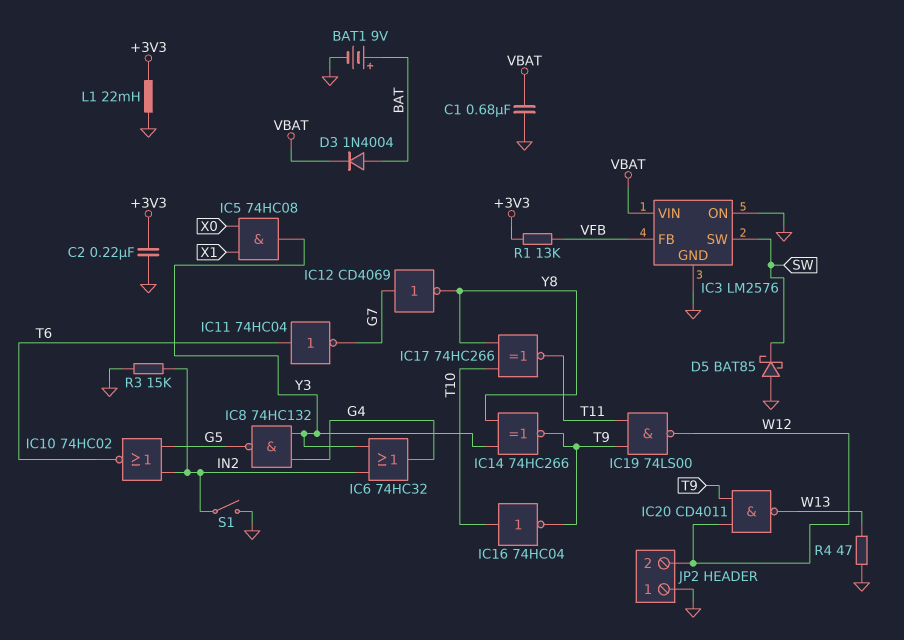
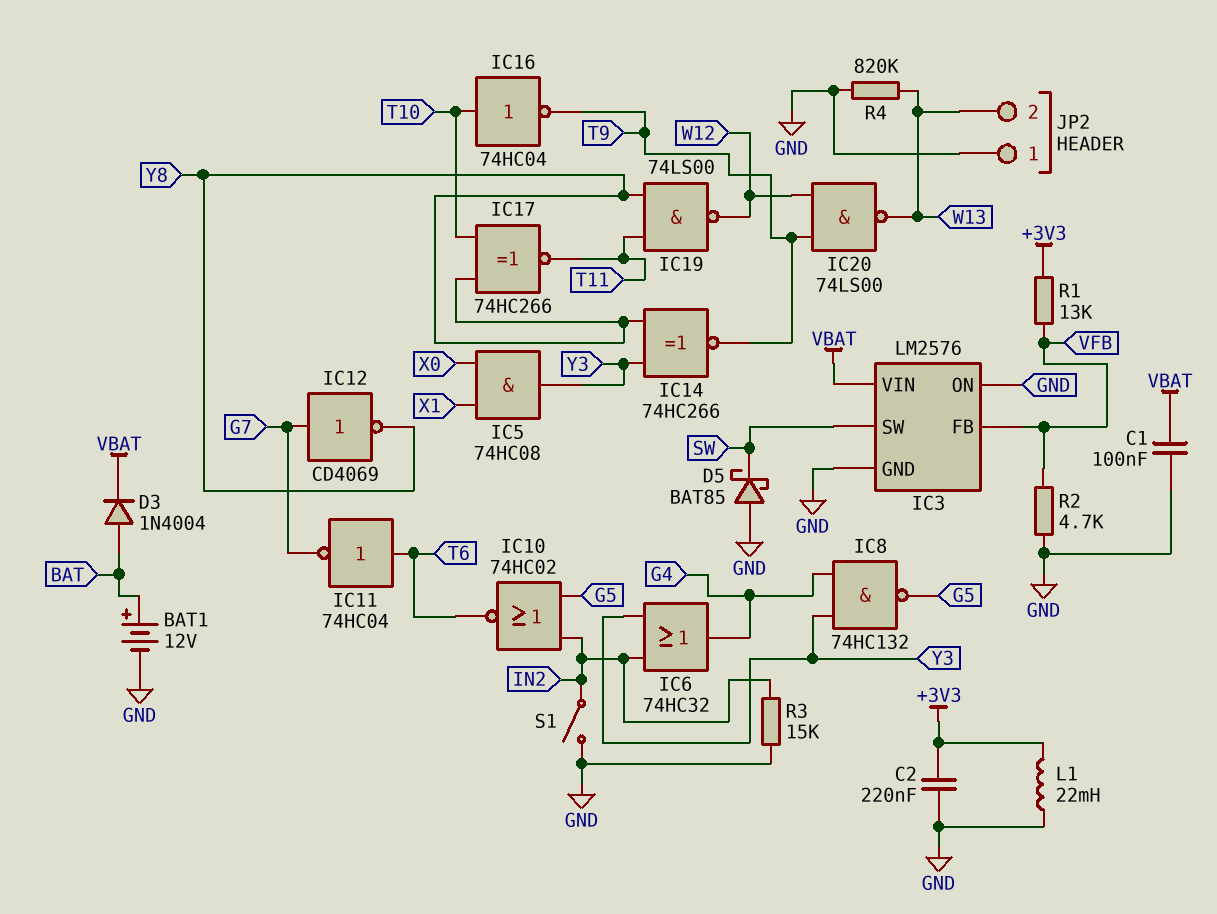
BAT1: 9V (plus BAT, minus GND) -> 12V (plus BAT, minus GND)
C1: 680nF (GND, VBAT) -> 100nF (GND, VBAT)
IC19: NAND 74LS00 (in T9, in T11, out W12) -> NAND 74LS00 (in T11, in Y8, out W12)
IC20: NAND CD4011 (in T9, in W12, out W13) -> NAND 74LS00 (in T9, in W12, out W13)
JP2 pin 2: W12 -> W13
R2: none -> 4.7k (GND, VFB)
R4: 47 (GND, W13) -> 820k (GND, W13)

